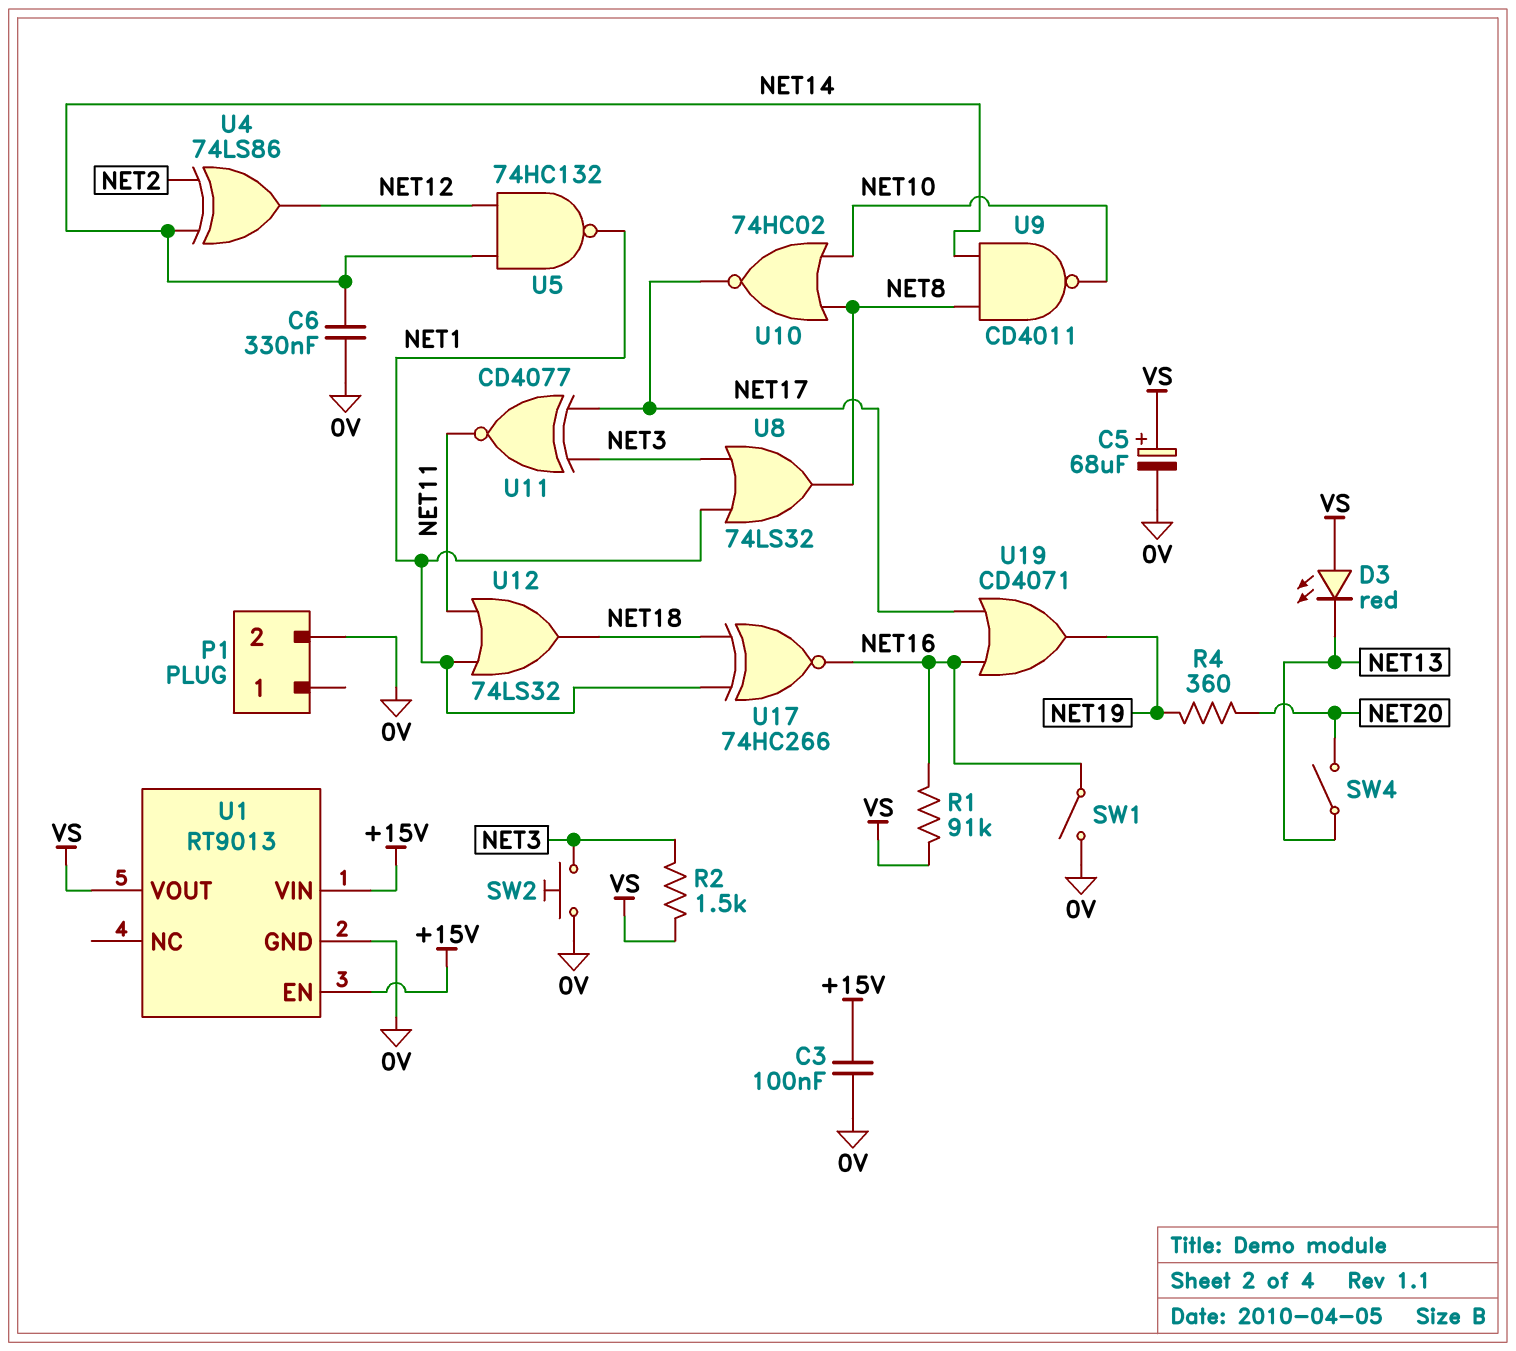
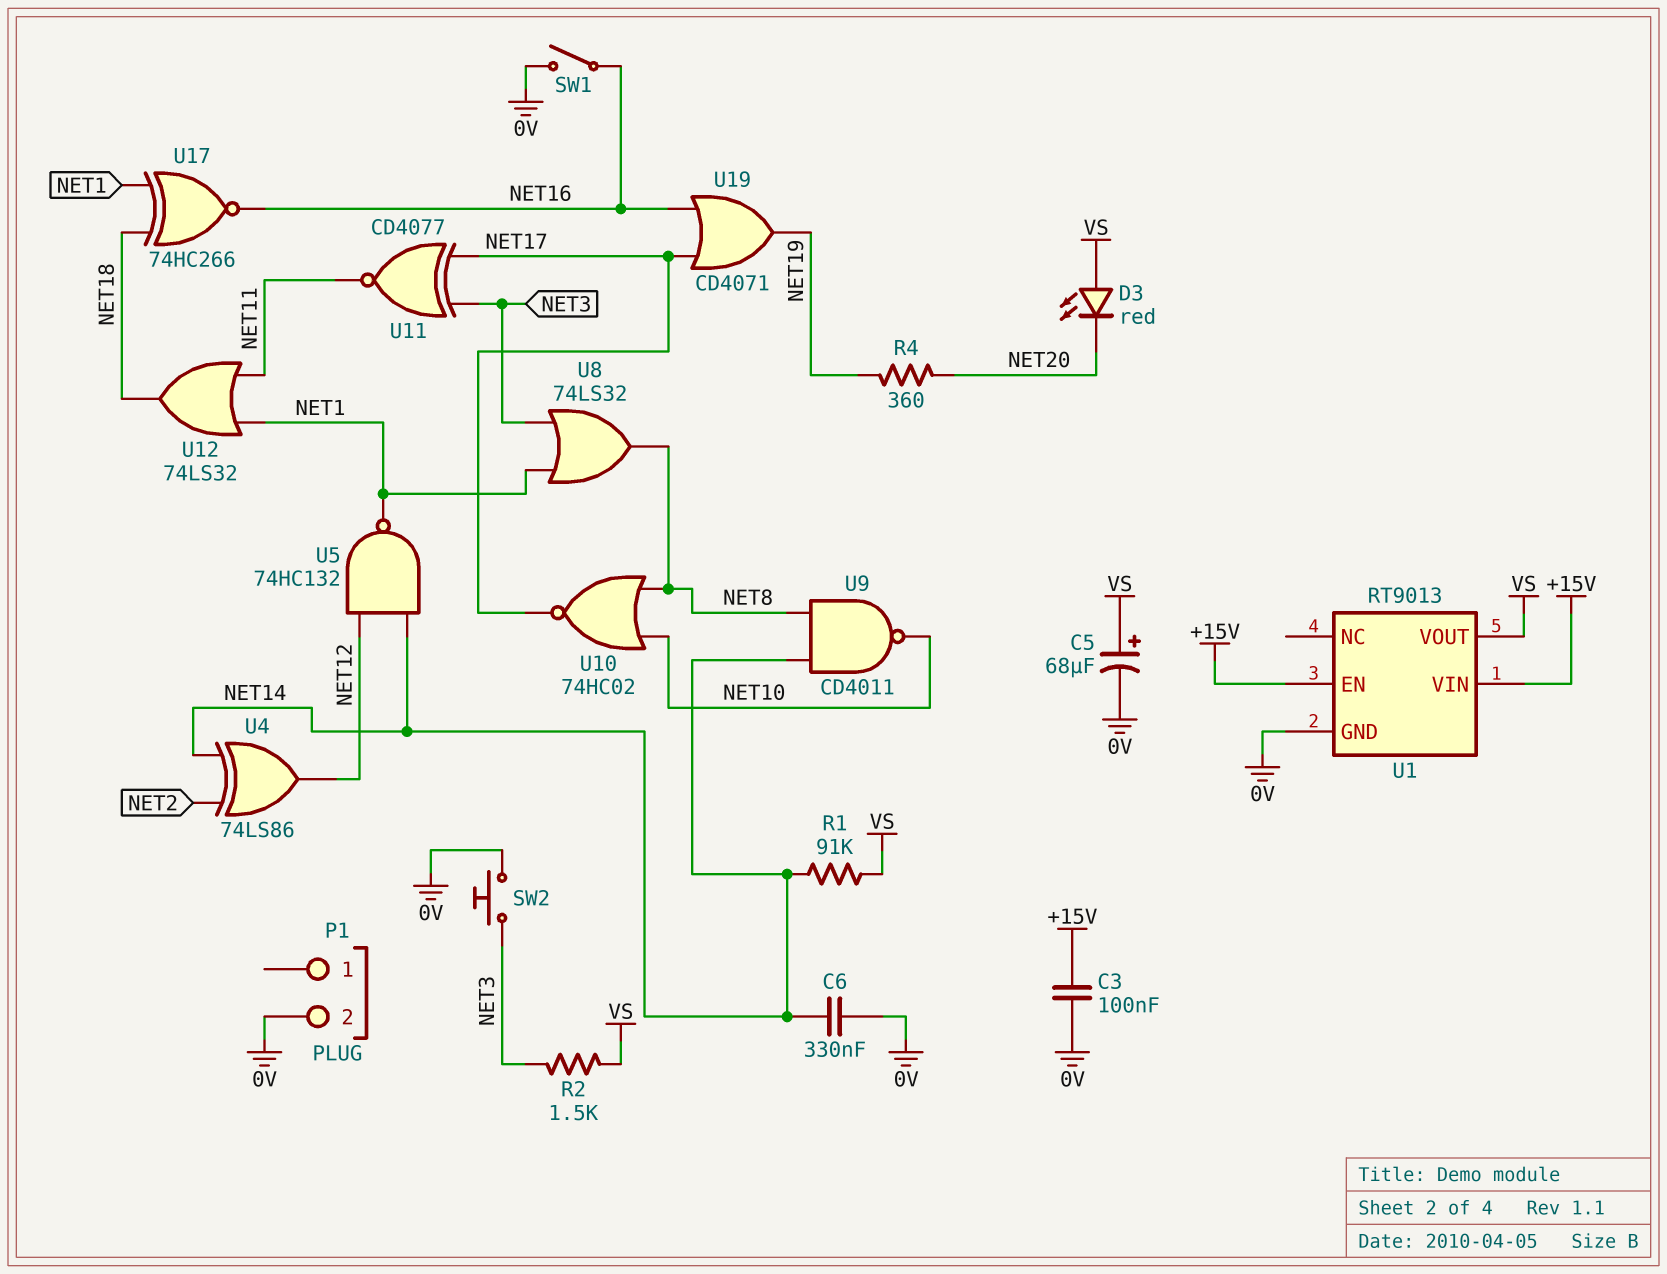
D3: LED red (A VS, K NET13) -> LED red (A VS, K NET20)
R1: 91k (NET16, VS) -> 91k (NET14, VS)
SW4: switch (NET13, NET20) -> none

